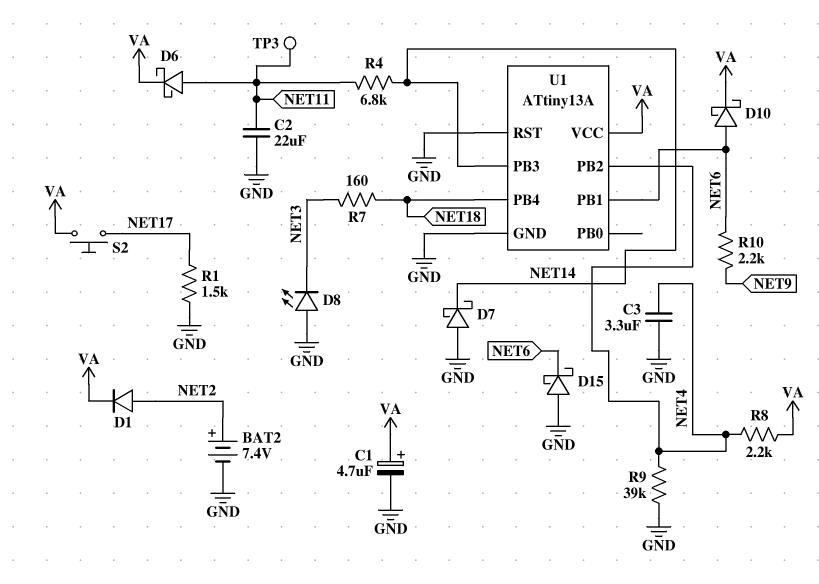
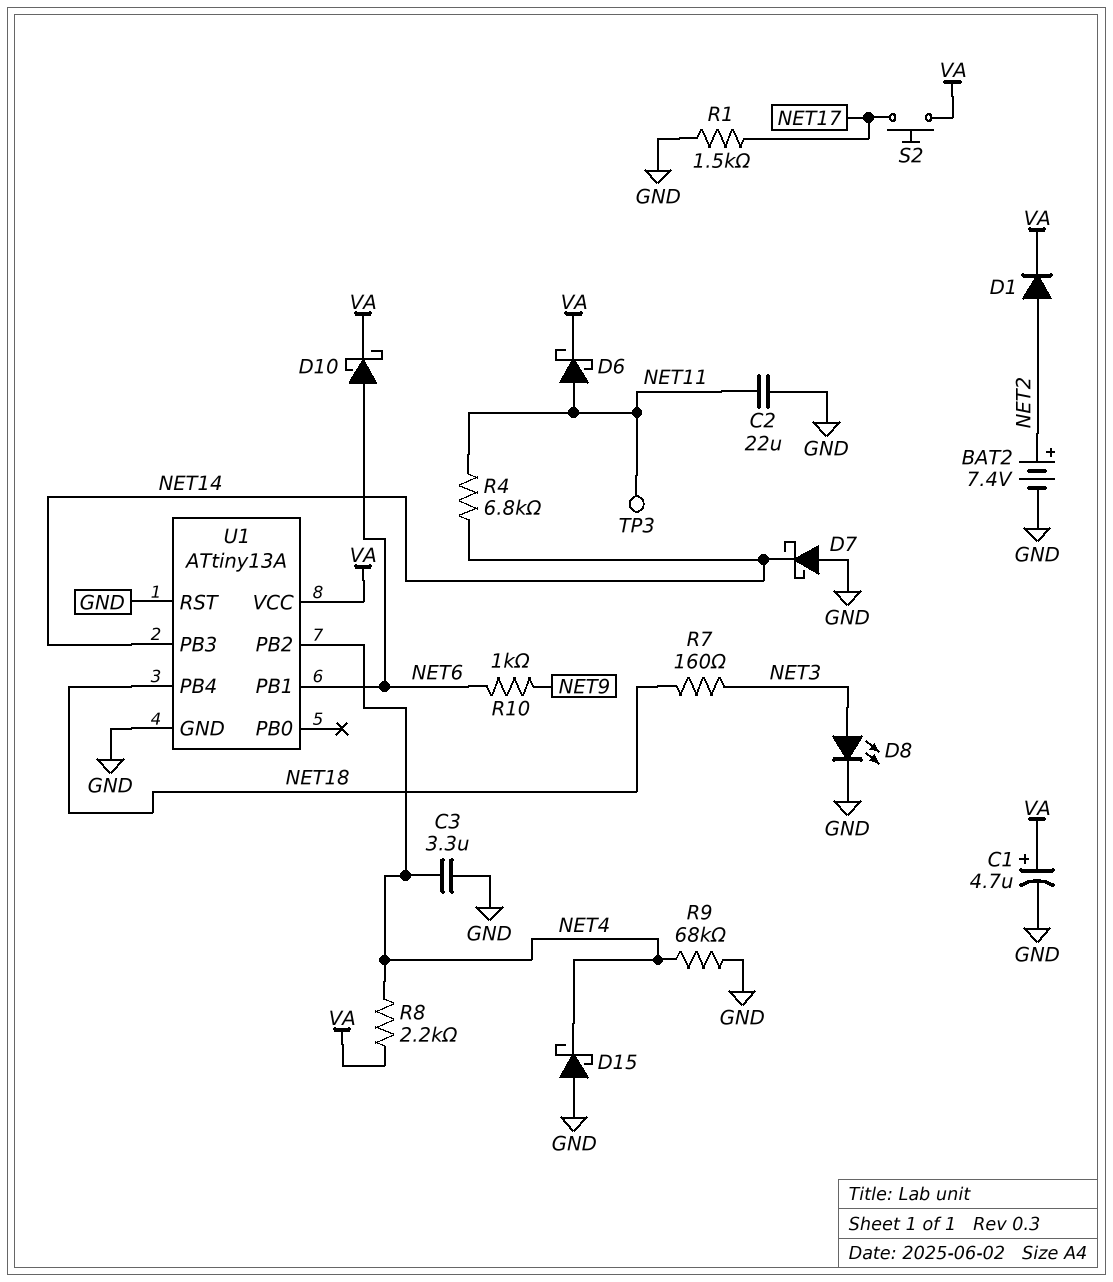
D8: LED (A GND, K NET3) -> LED (A NET3, K GND)
D15: schottky (A GND, K NET6) -> schottky (A GND, K NET4)
R9: 39k (GND, NET4) -> 68k (GND, NET4)
R10: 2.2k (NET6, NET9) -> 1k (NET6, NET9)

